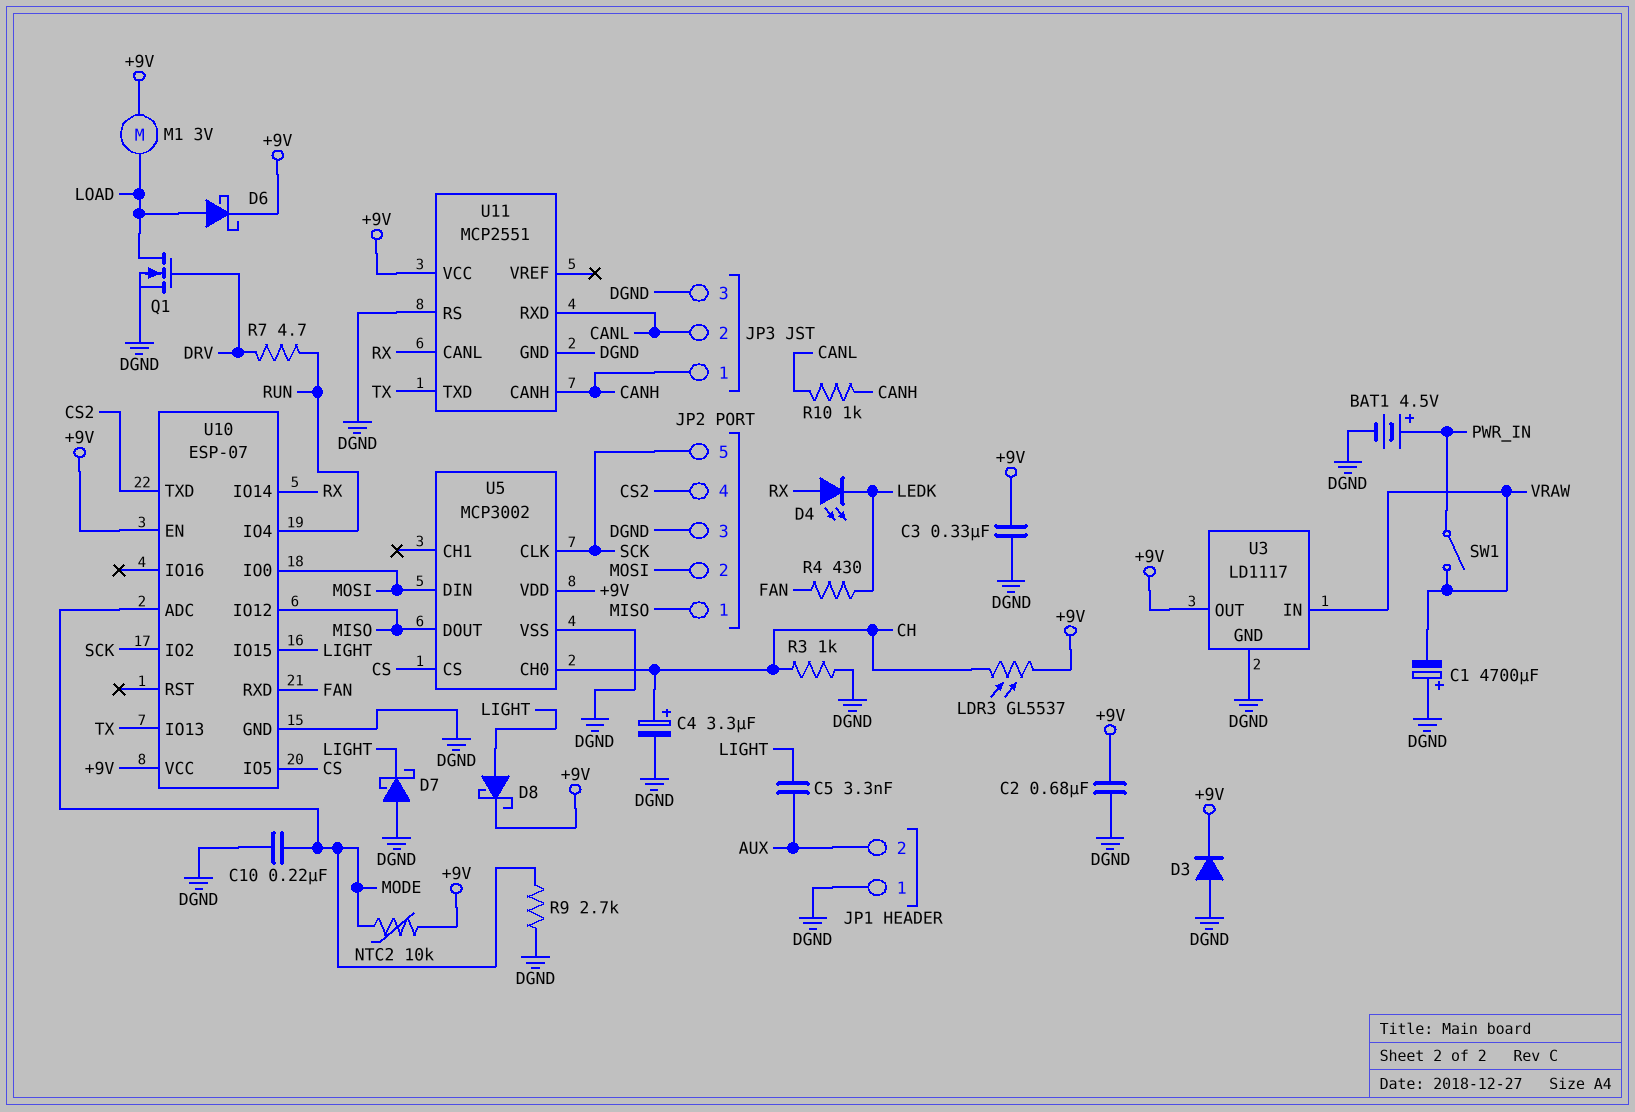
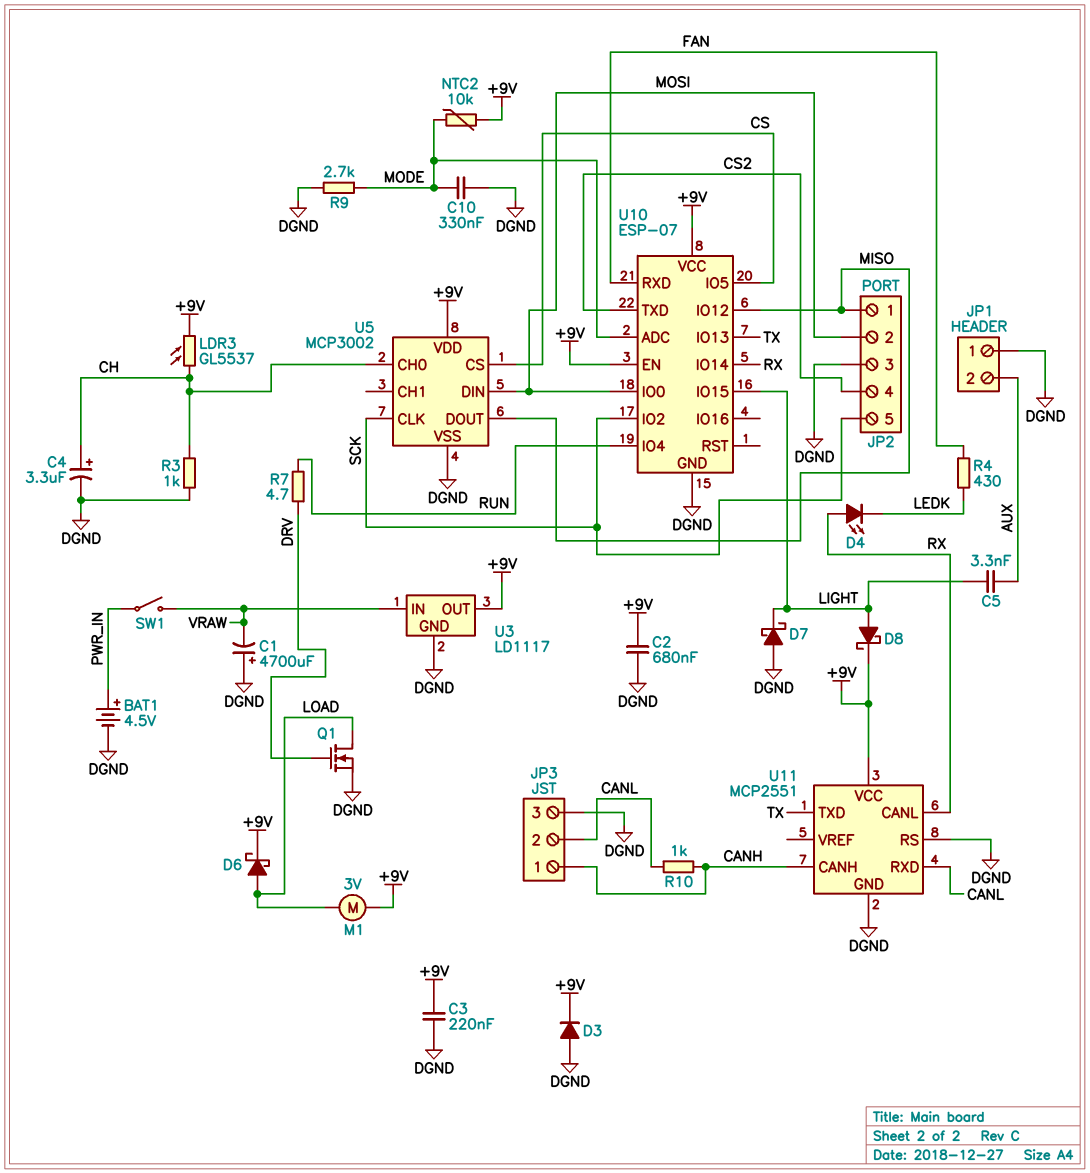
C3: 330nF (+9V, DGND) -> 220nF (+9V, DGND)
C10: 220nF (DGND, MODE) -> 330nF (DGND, MODE)

